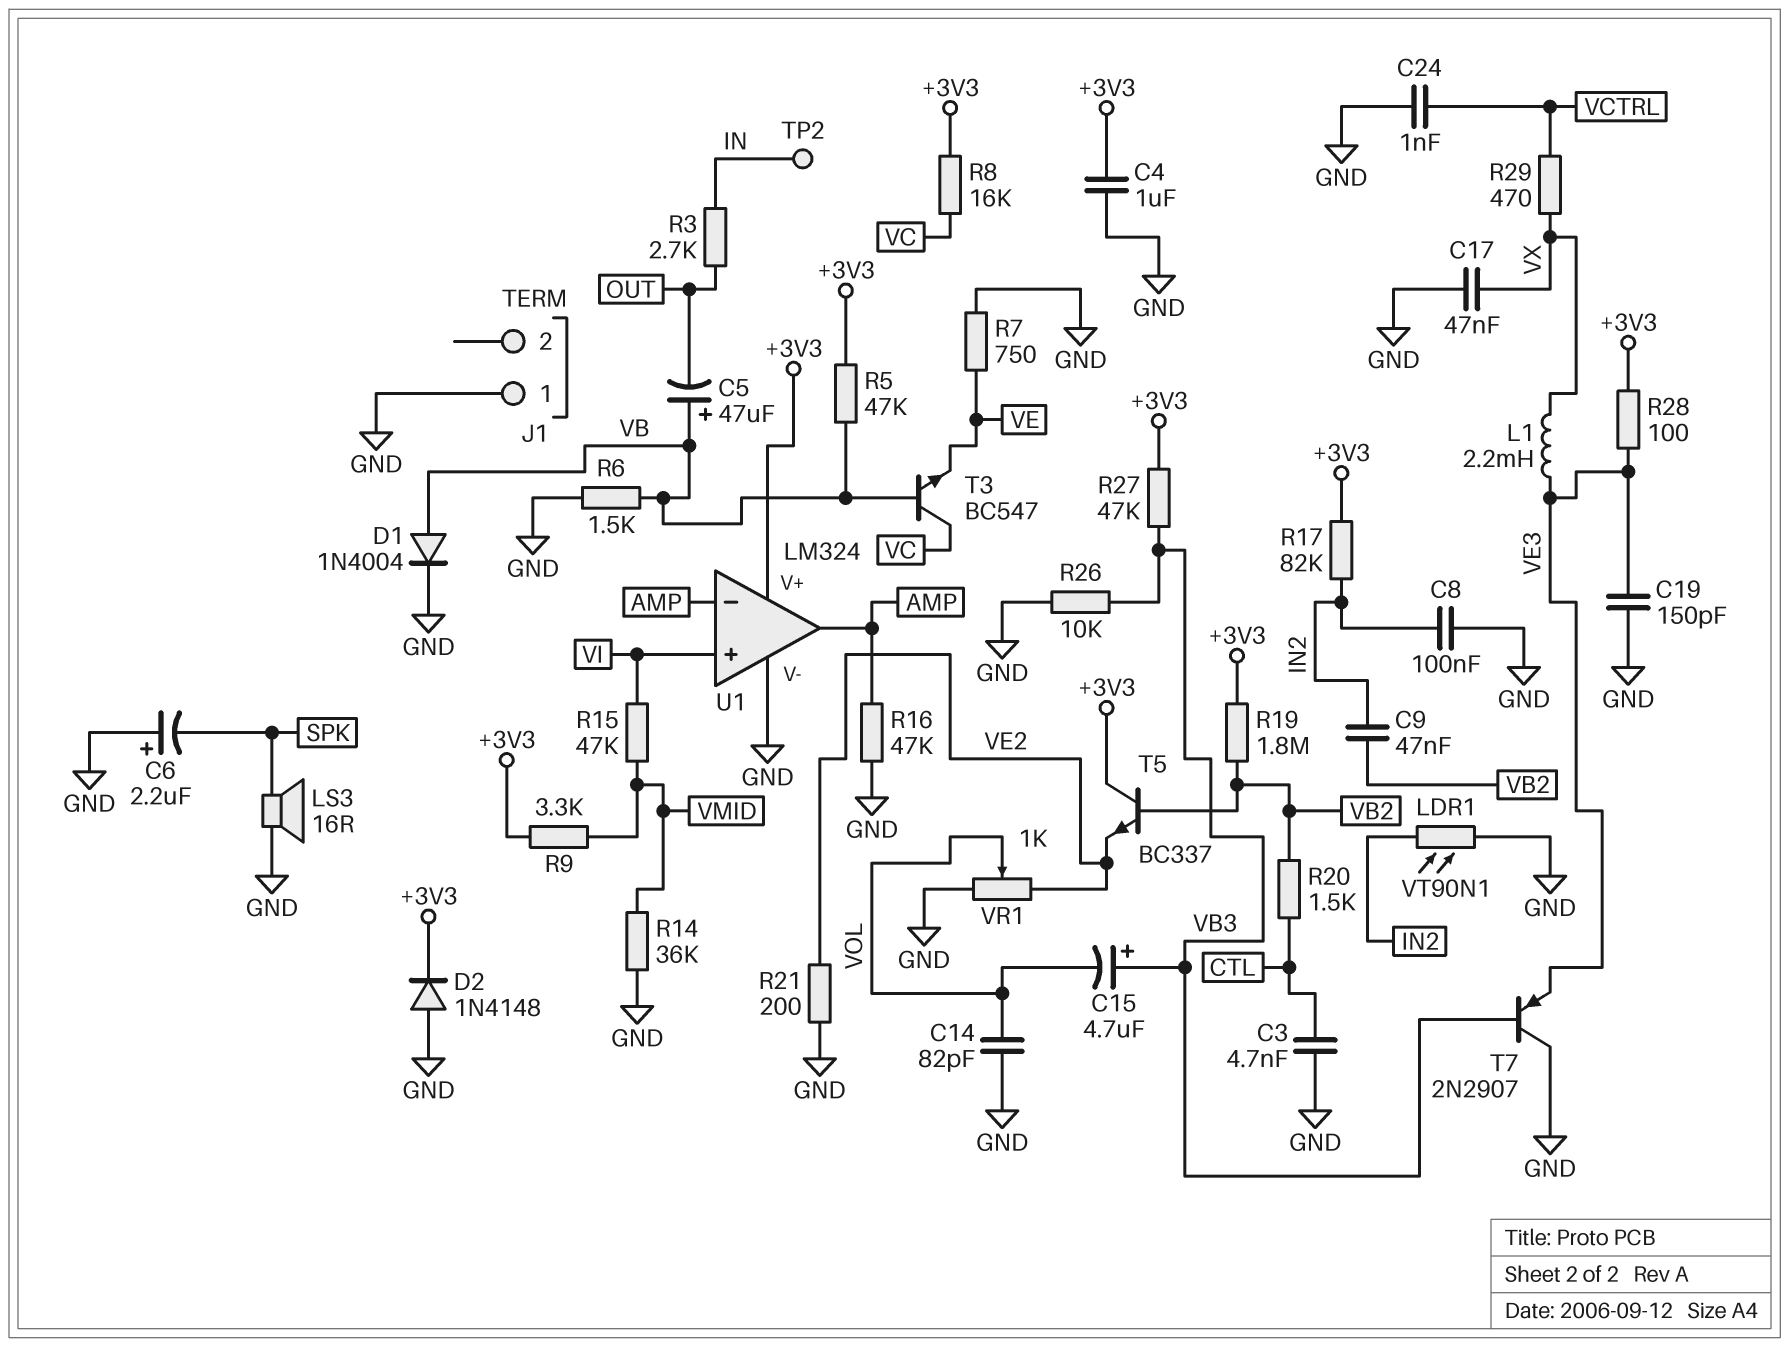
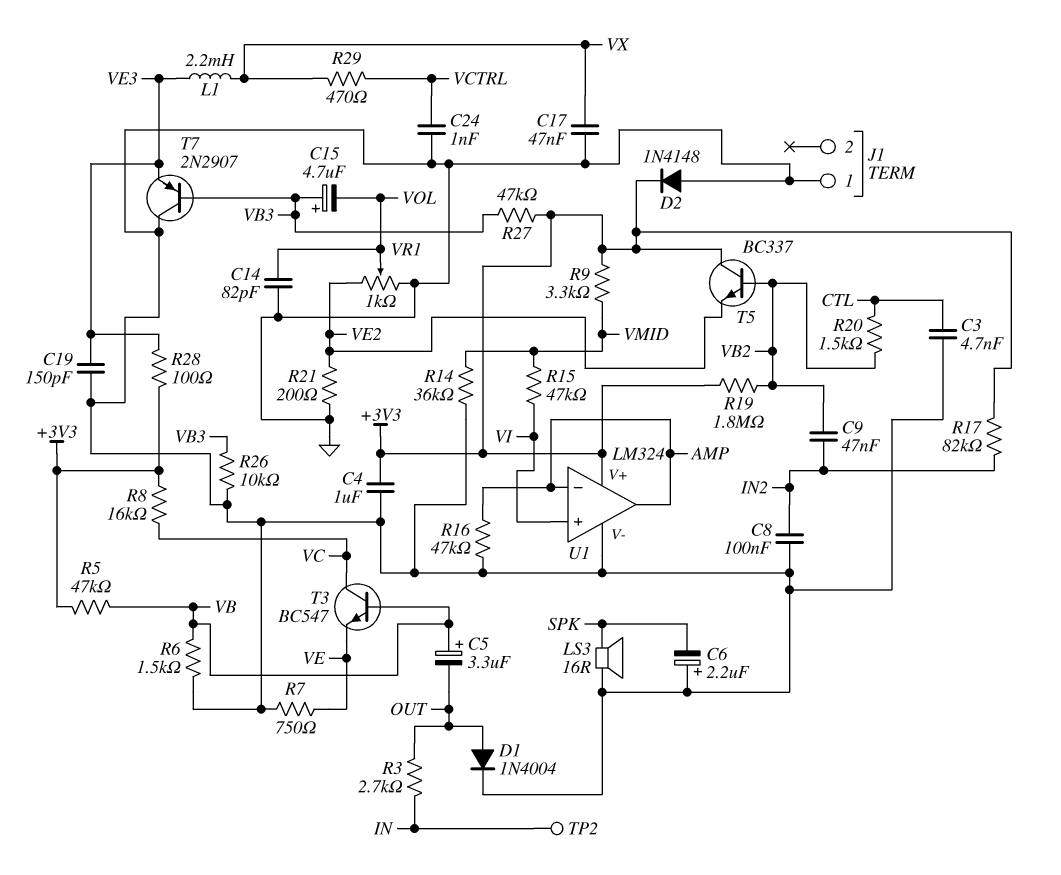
C5: 47uF (plus VB, minus OUT) -> 3.3uF (plus VB, minus OUT)
D1: diode 1N4004 (A VB, K GND) -> diode 1N4004 (A OUT, K GND)
LDR1: VT90N1 (GND, IN2) -> none

